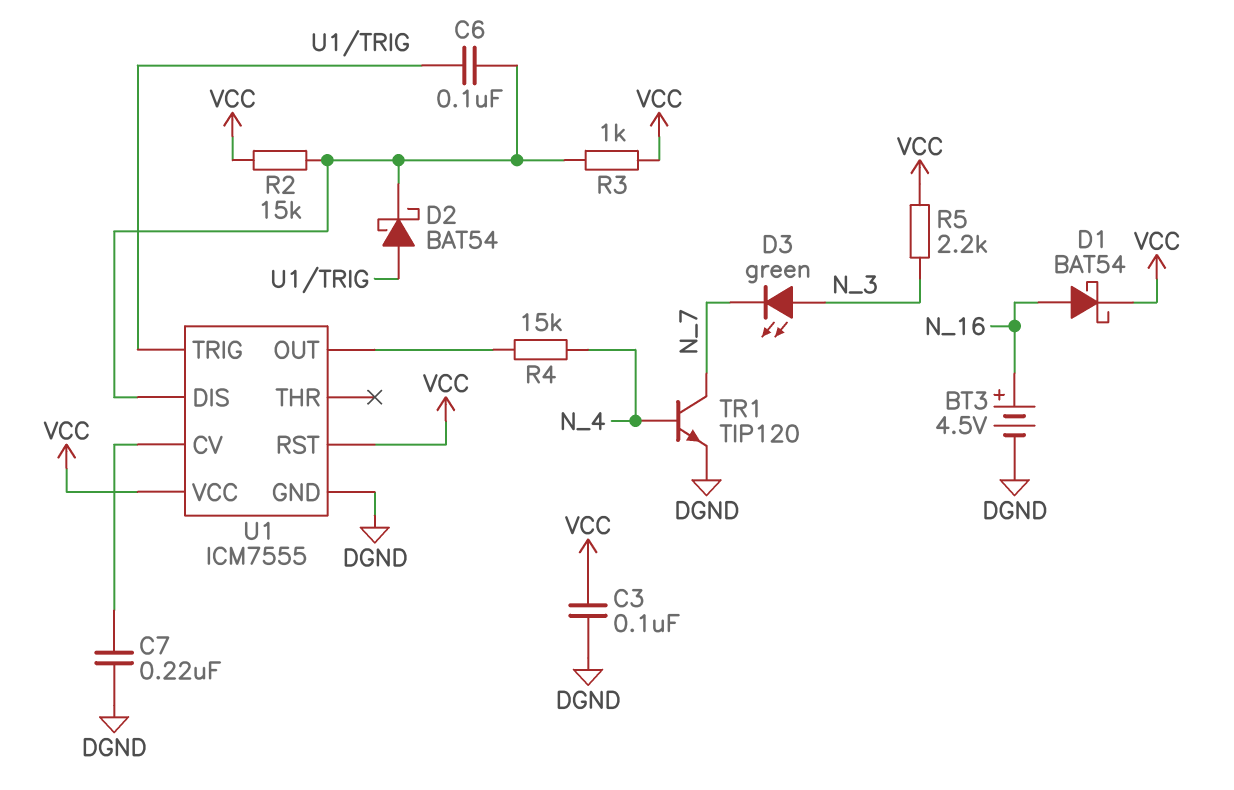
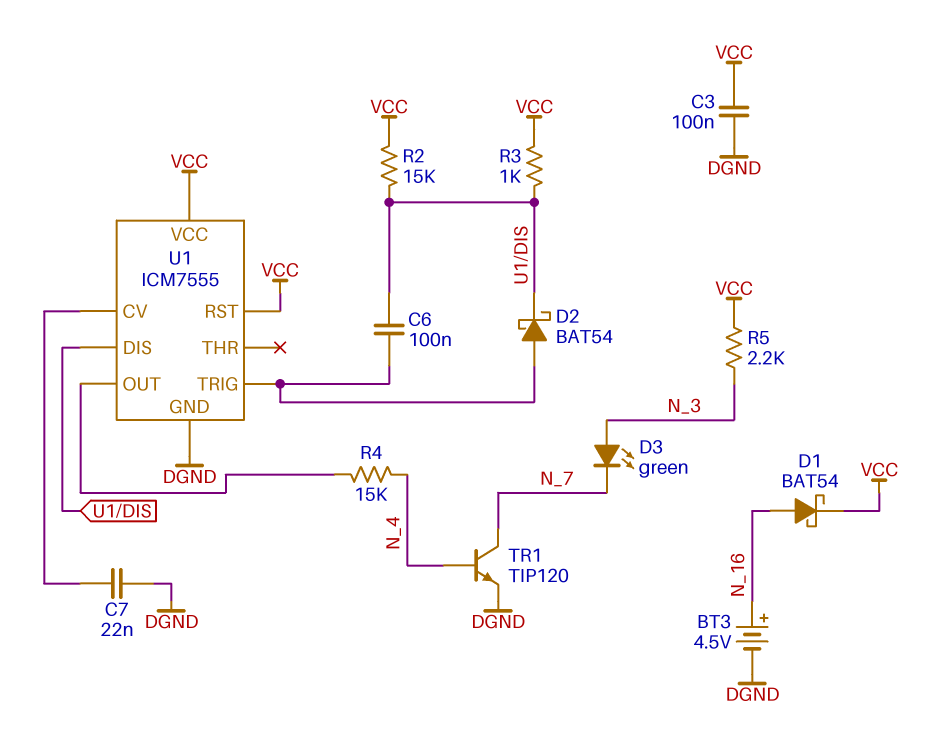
C7: 220nF (DGND, U1/CV) -> 22nF (DGND, U1/CV)

